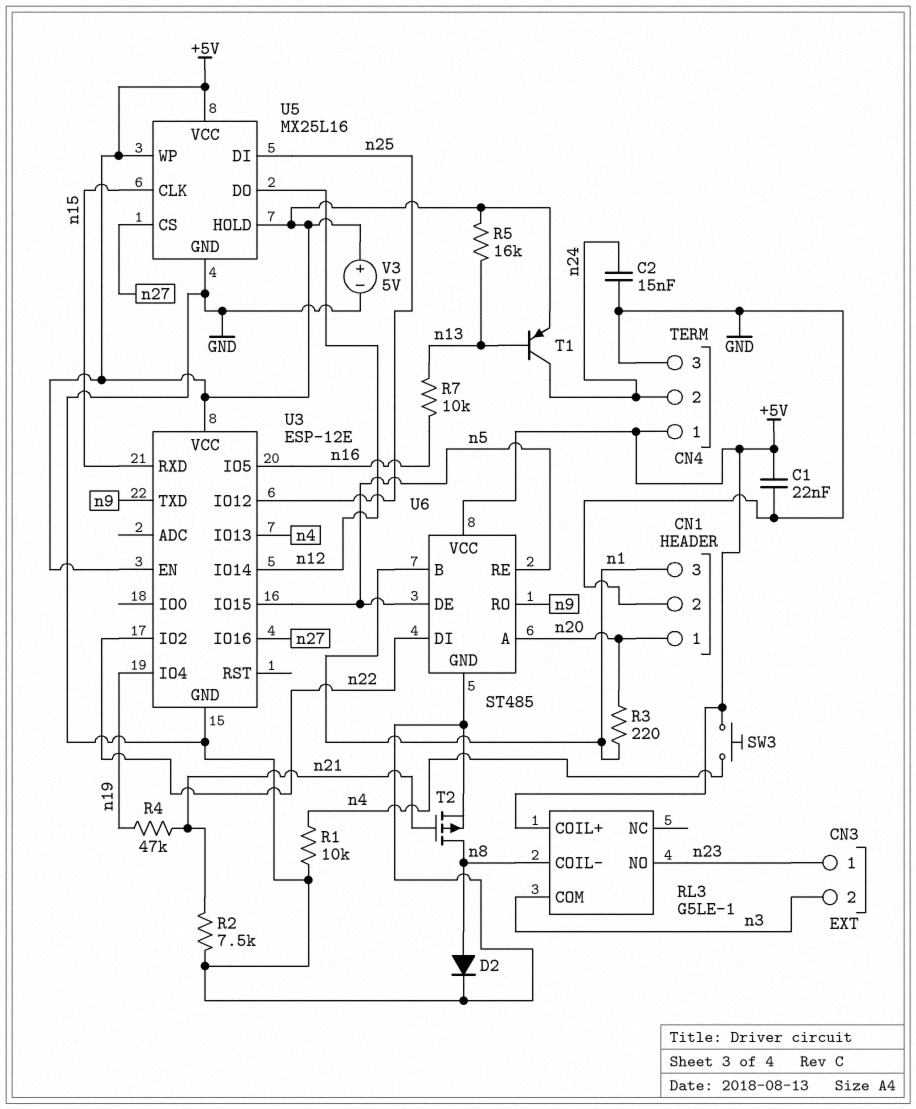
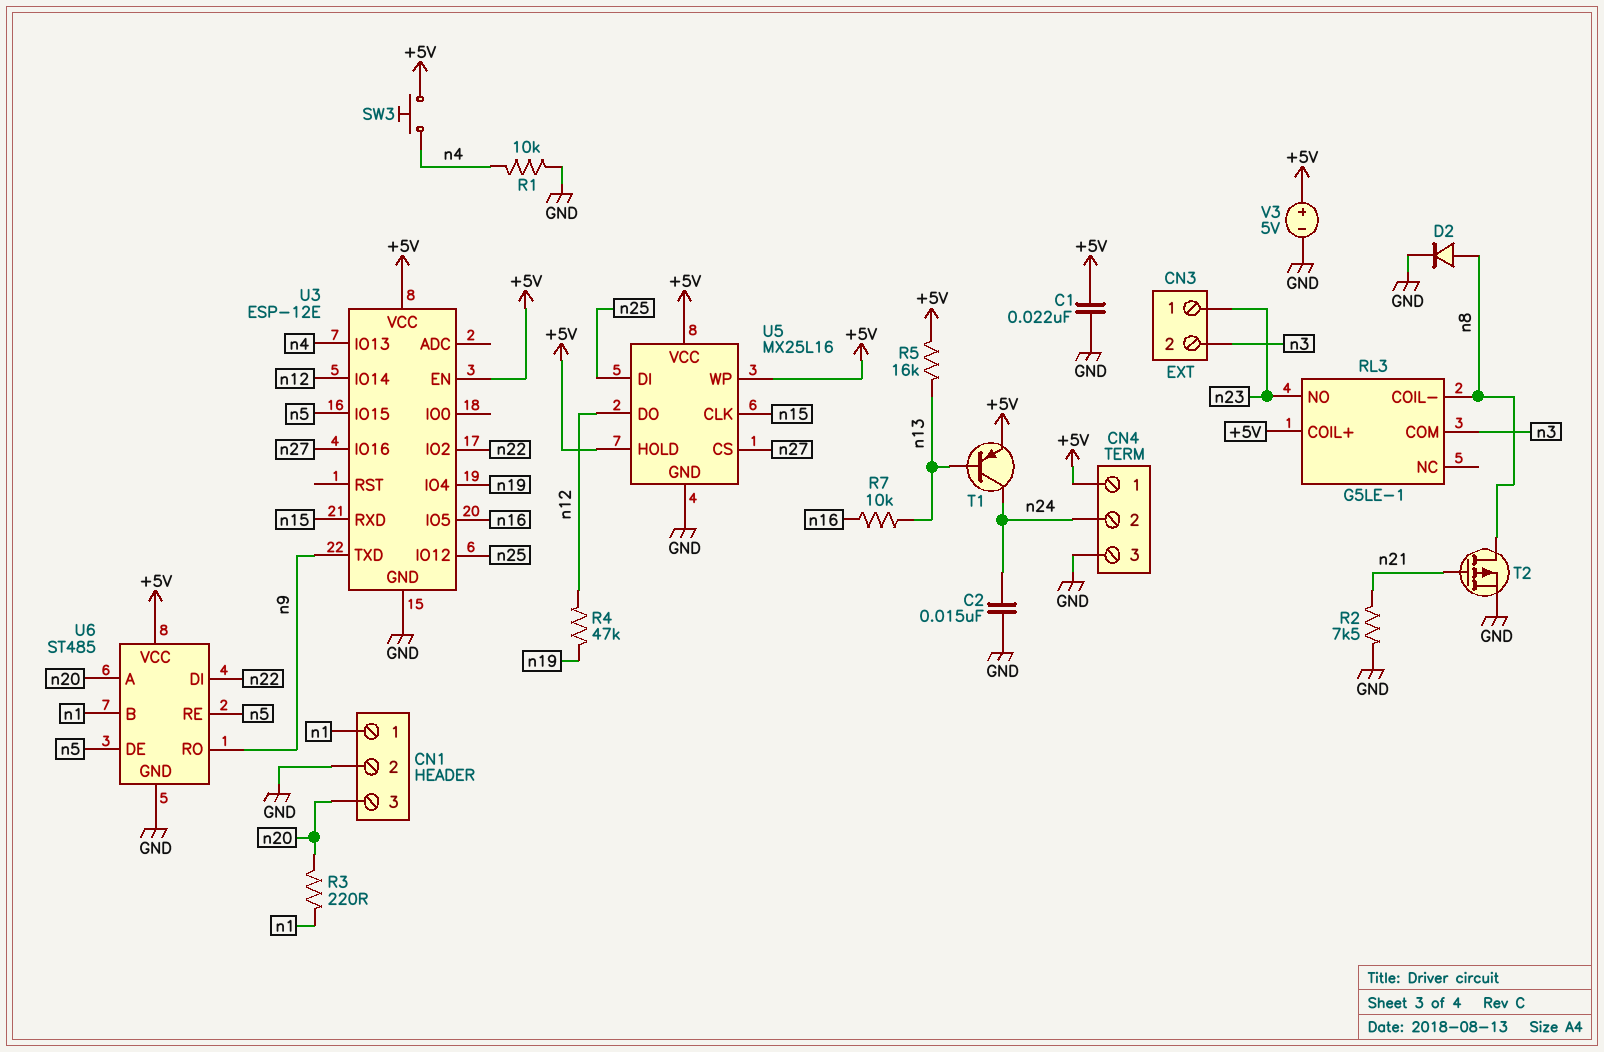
CN1 pin 1: n20 -> n1
CN1 pin 3: n1 -> n20
R4: 47k (n19, n21) -> 47k (n12, n19)

